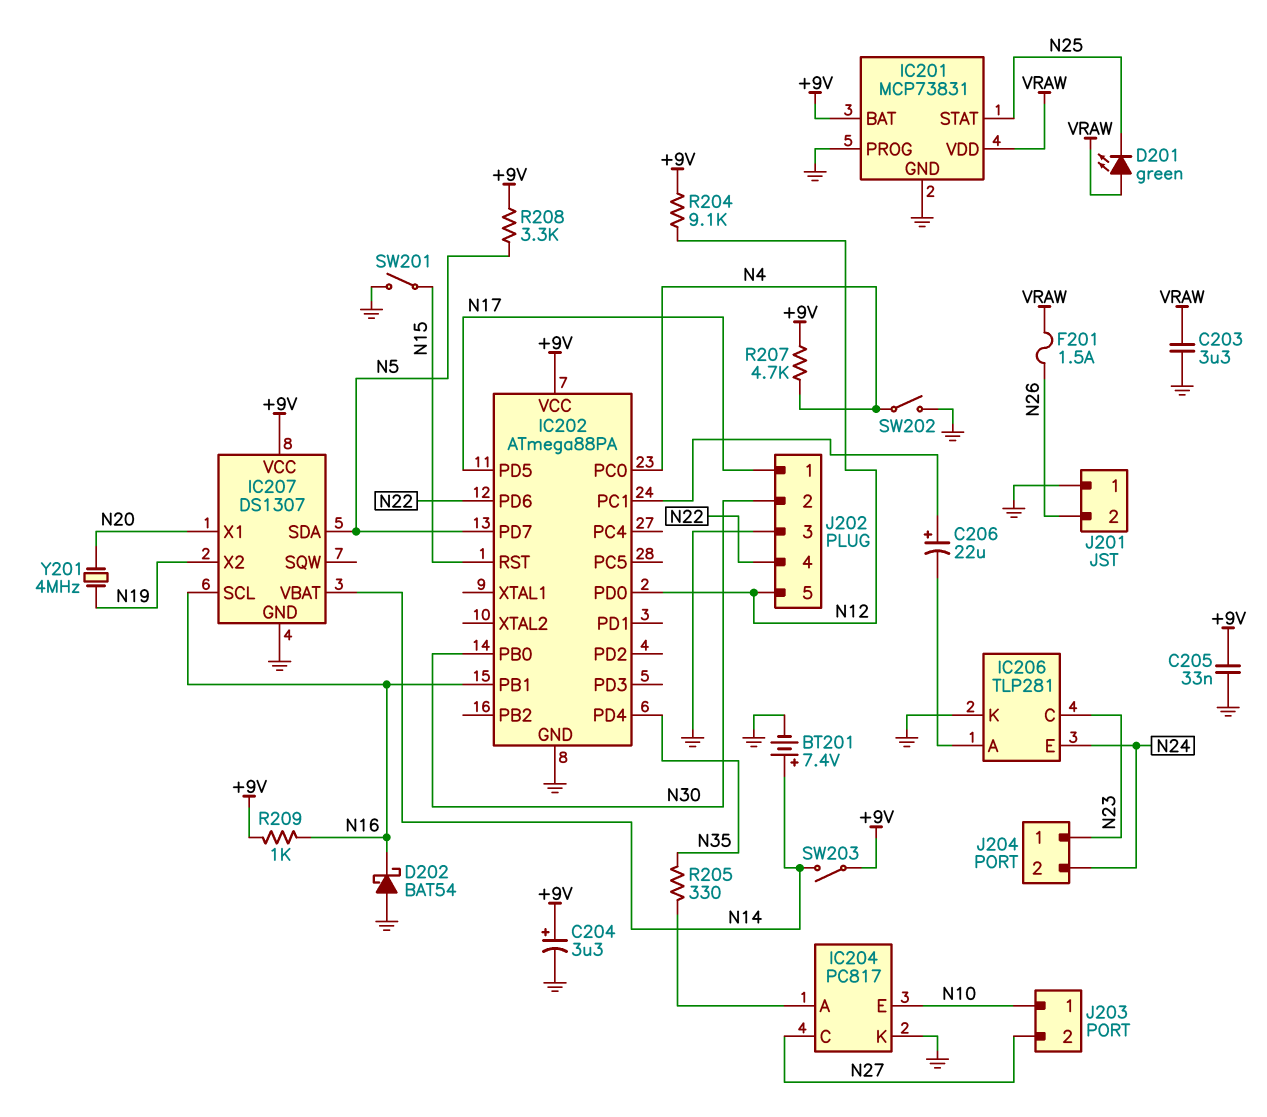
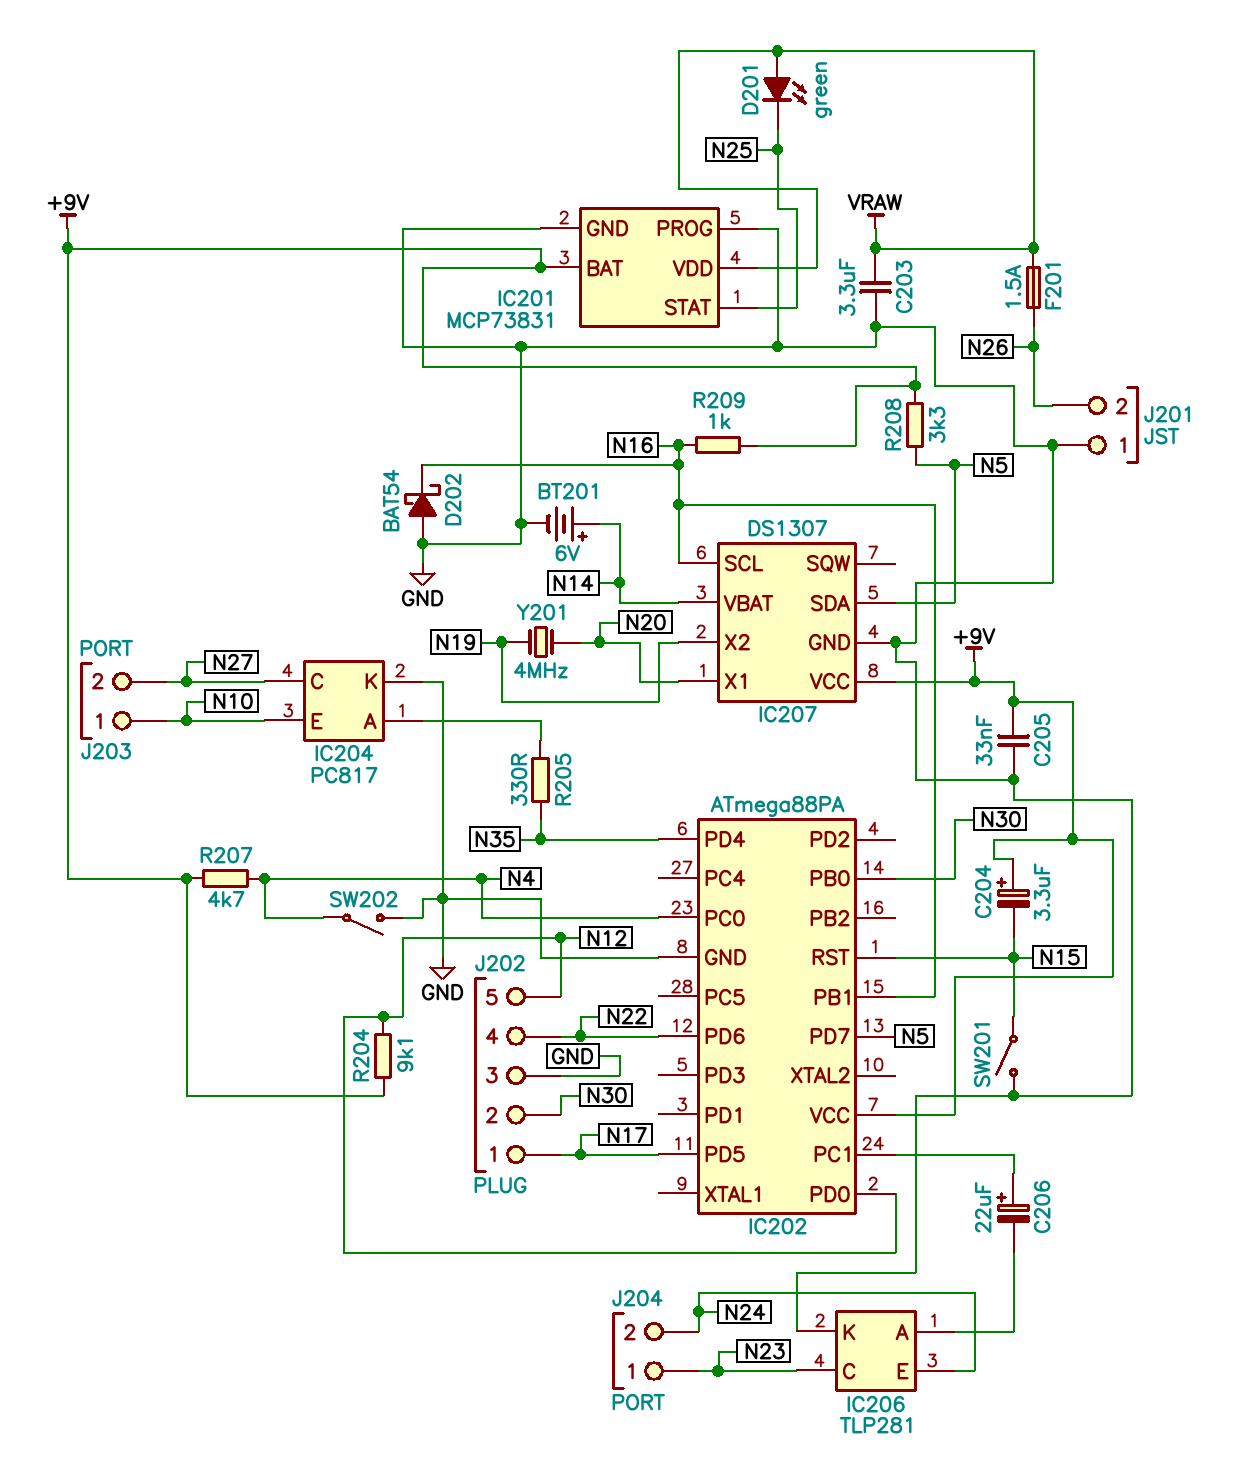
BT201: 7.4V (plus N14, minus GND) -> 6V (plus N14, minus GND)
C204: 3.3uF (plus +9V, minus GND) -> 3.3uF (plus +9V, minus N15)
SW203: switch (+9V, N14) -> none

